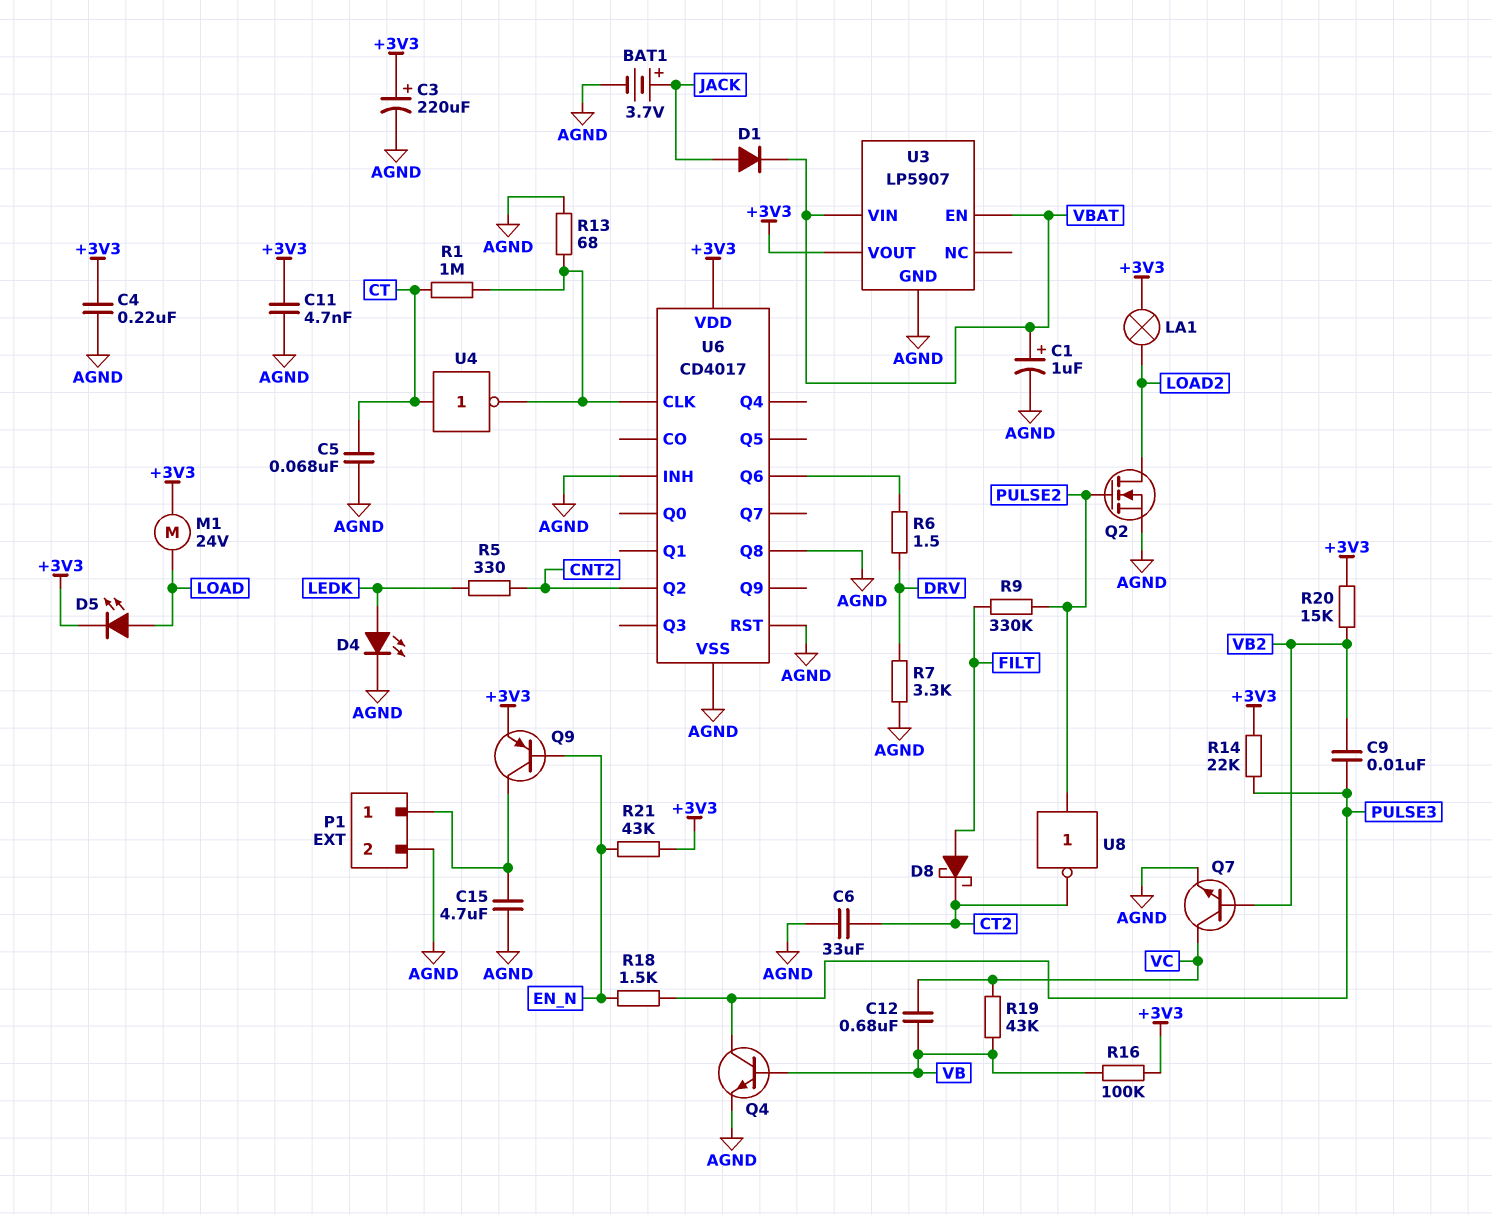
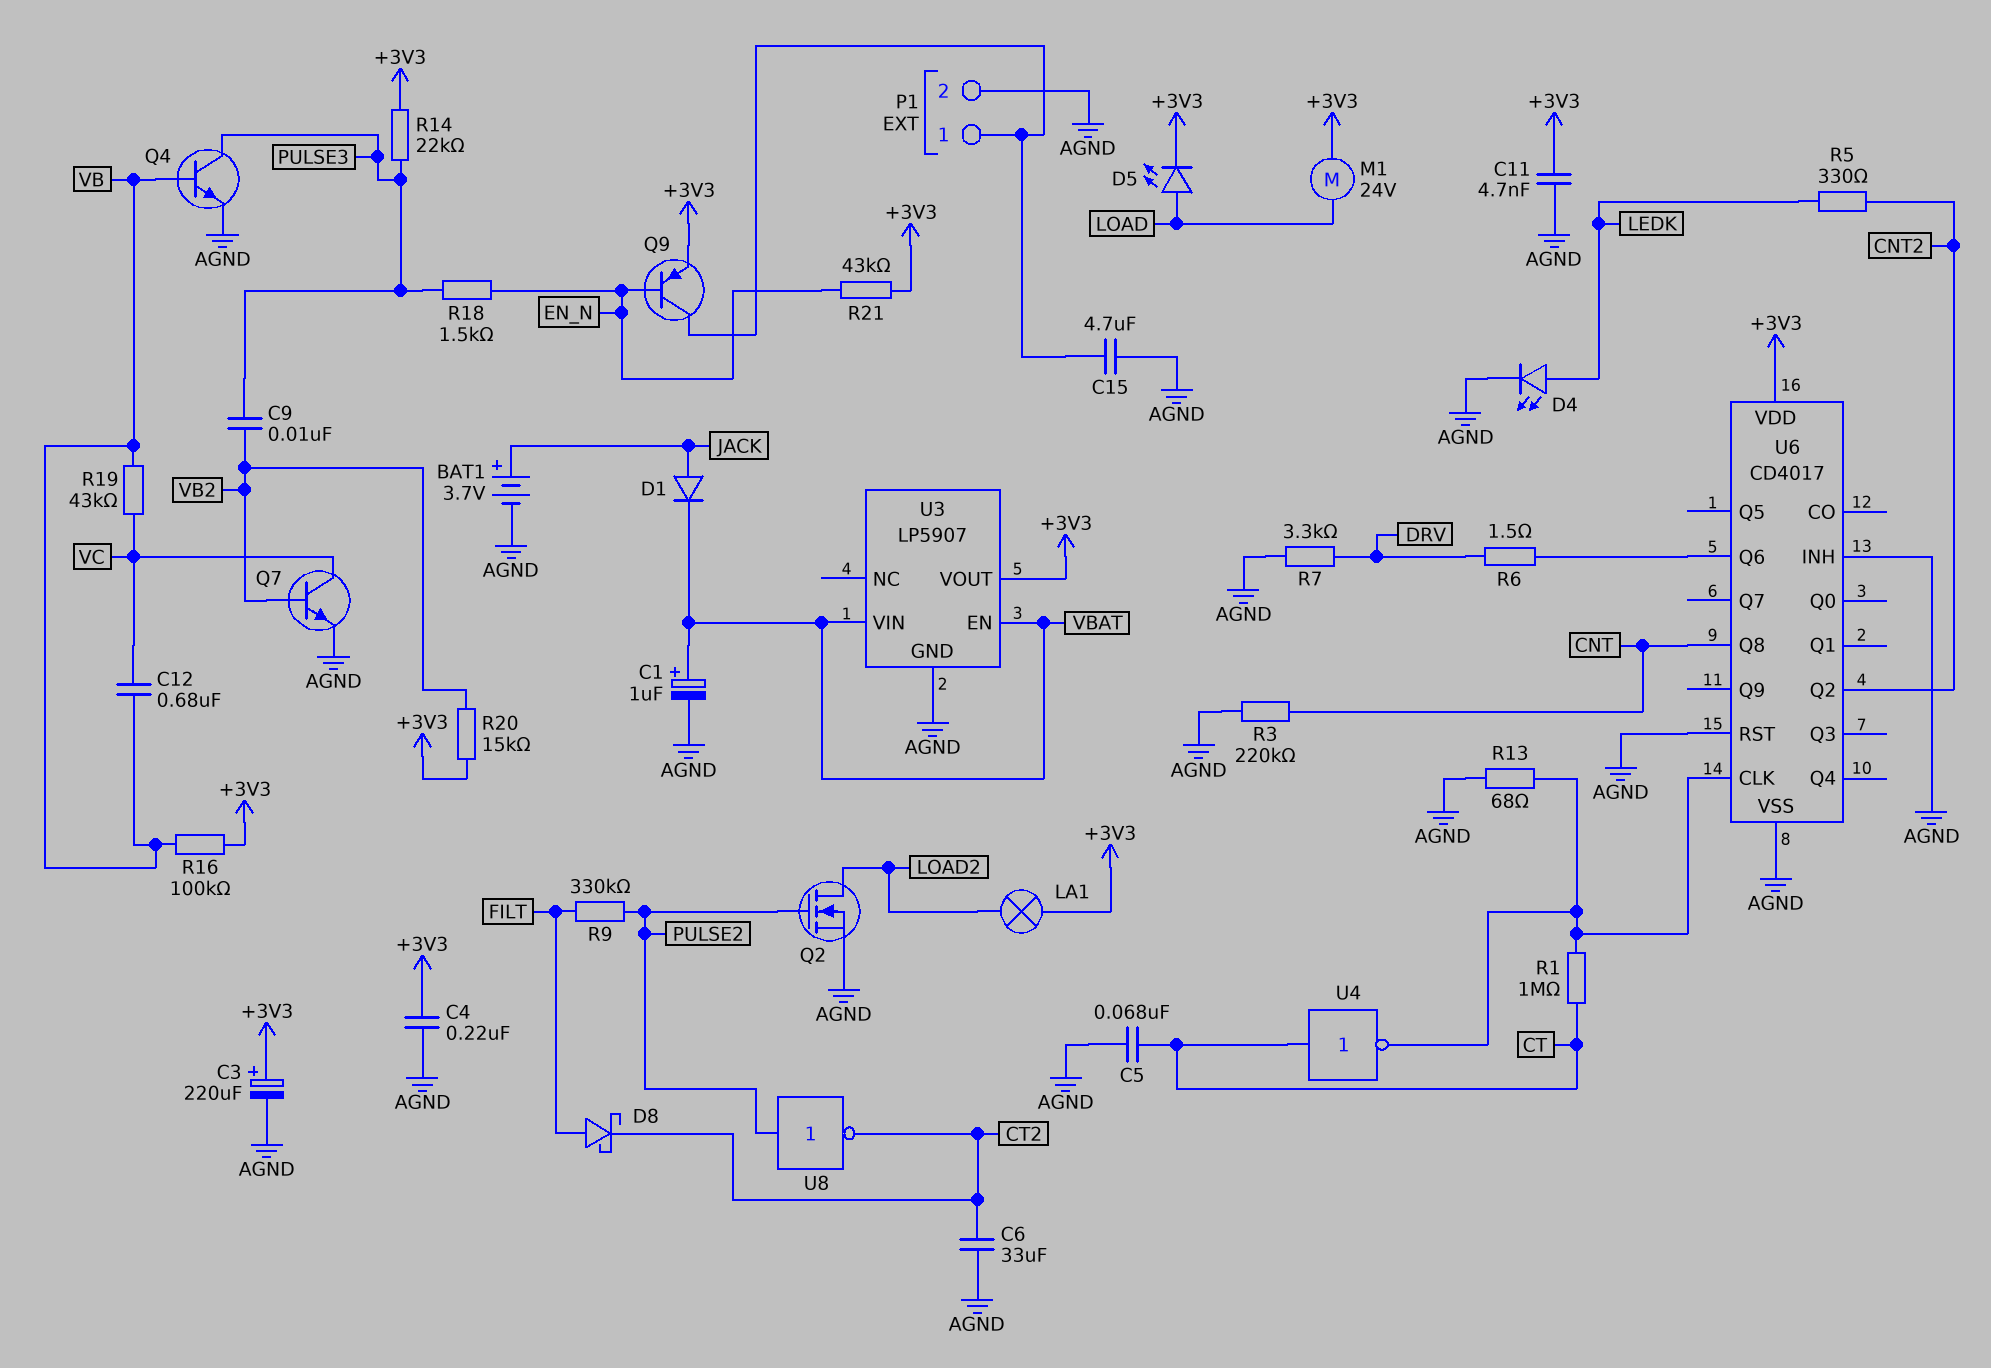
R3: none -> 220k (AGND, CNT)
U6 pin Q8: AGND -> CNT

